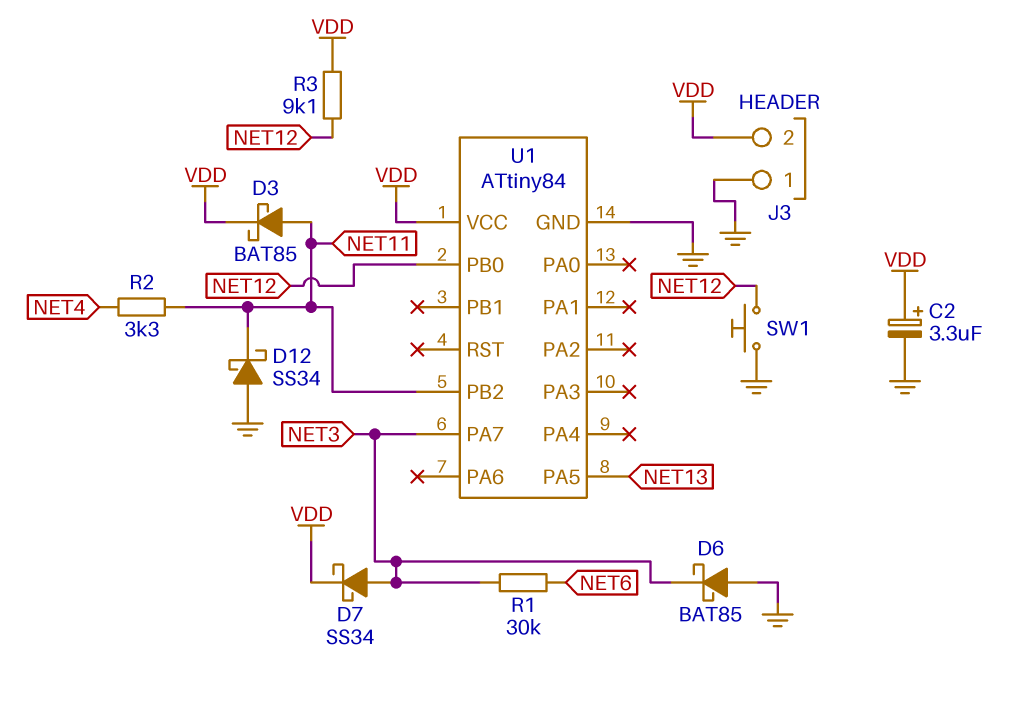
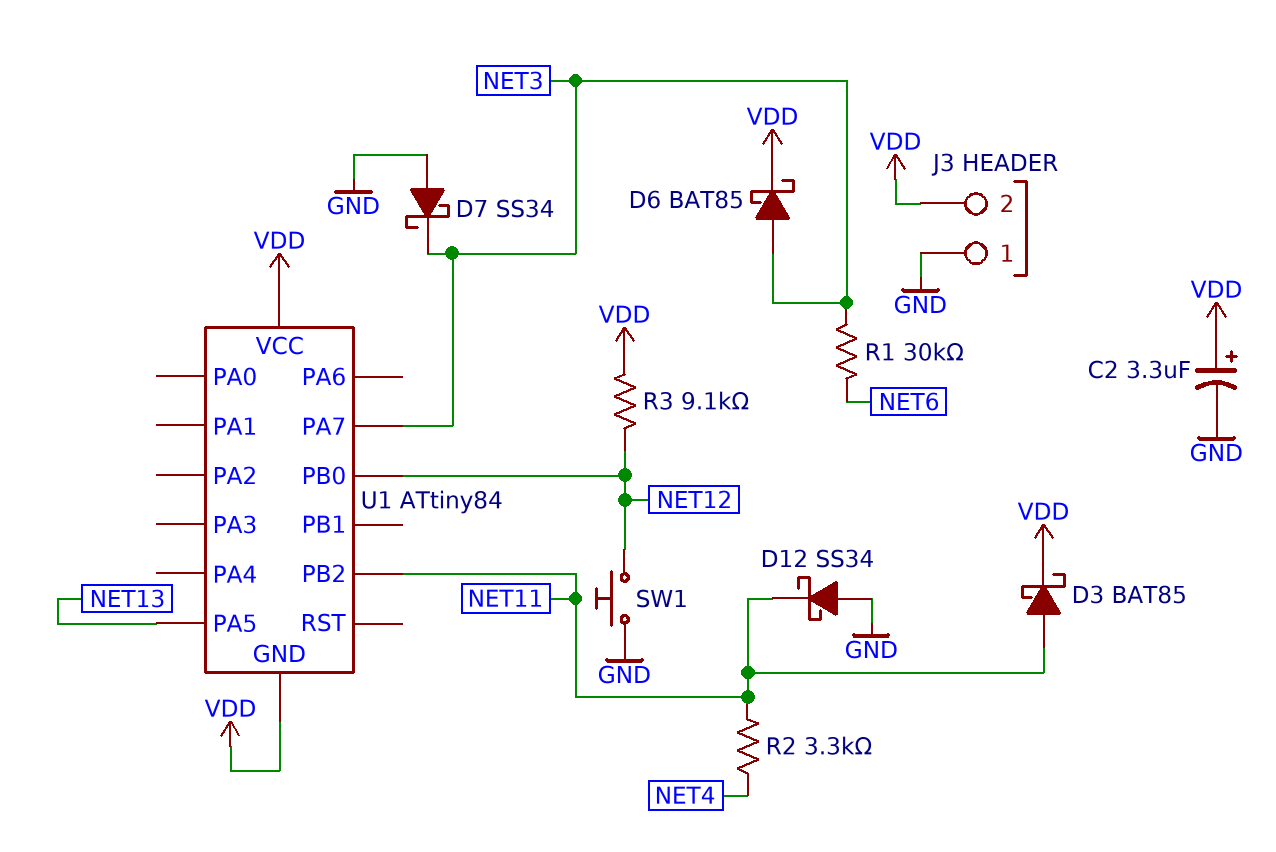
D6: schottky BAT85 (A GND, K NET3) -> schottky BAT85 (A NET3, K VDD)
D7: schottky SS34 (A NET3, K VDD) -> schottky SS34 (A GND, K NET3)
U1 pin GND: GND -> VDD

